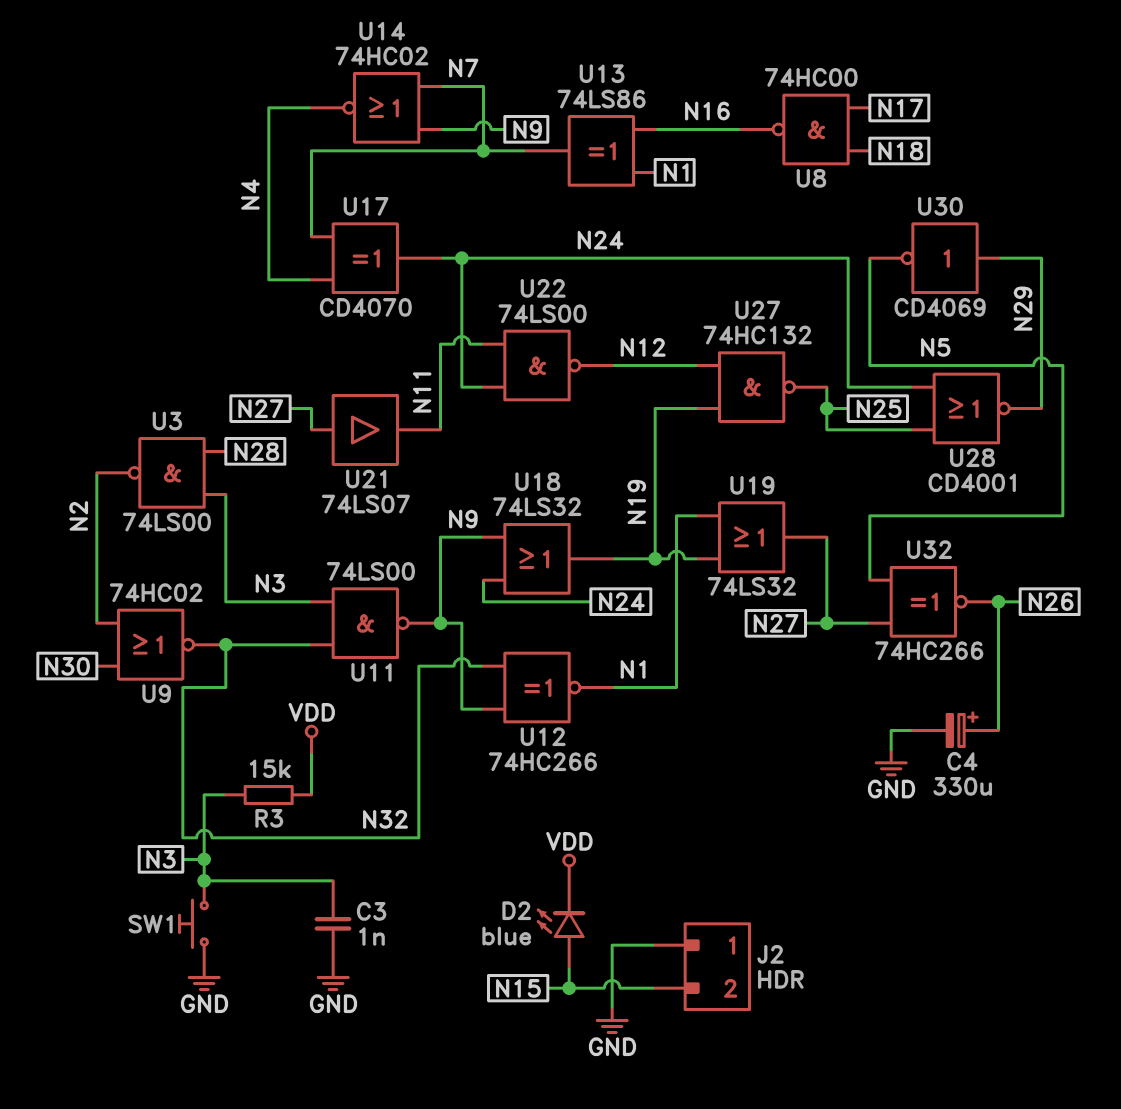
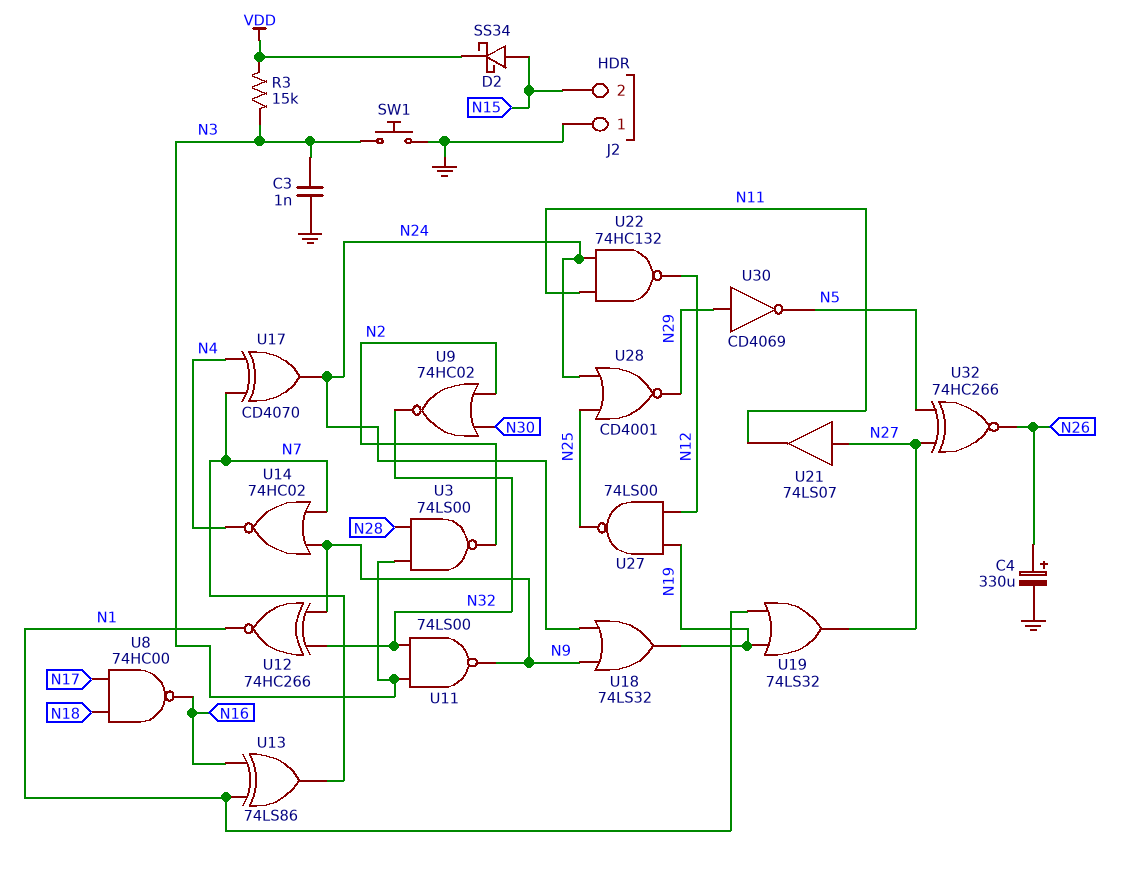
D2: LED blue (A N15, K VDD) -> schottky SS34 (A N15, K VDD)
U22: NAND 74LS00 (in N11, in N24, out N12) -> NAND 74HC132 (in N11, in N24, out N12)
U27: NAND 74HC132 (in N12, in N19, out N25) -> NAND 74LS00 (in N12, in N19, out N25)

